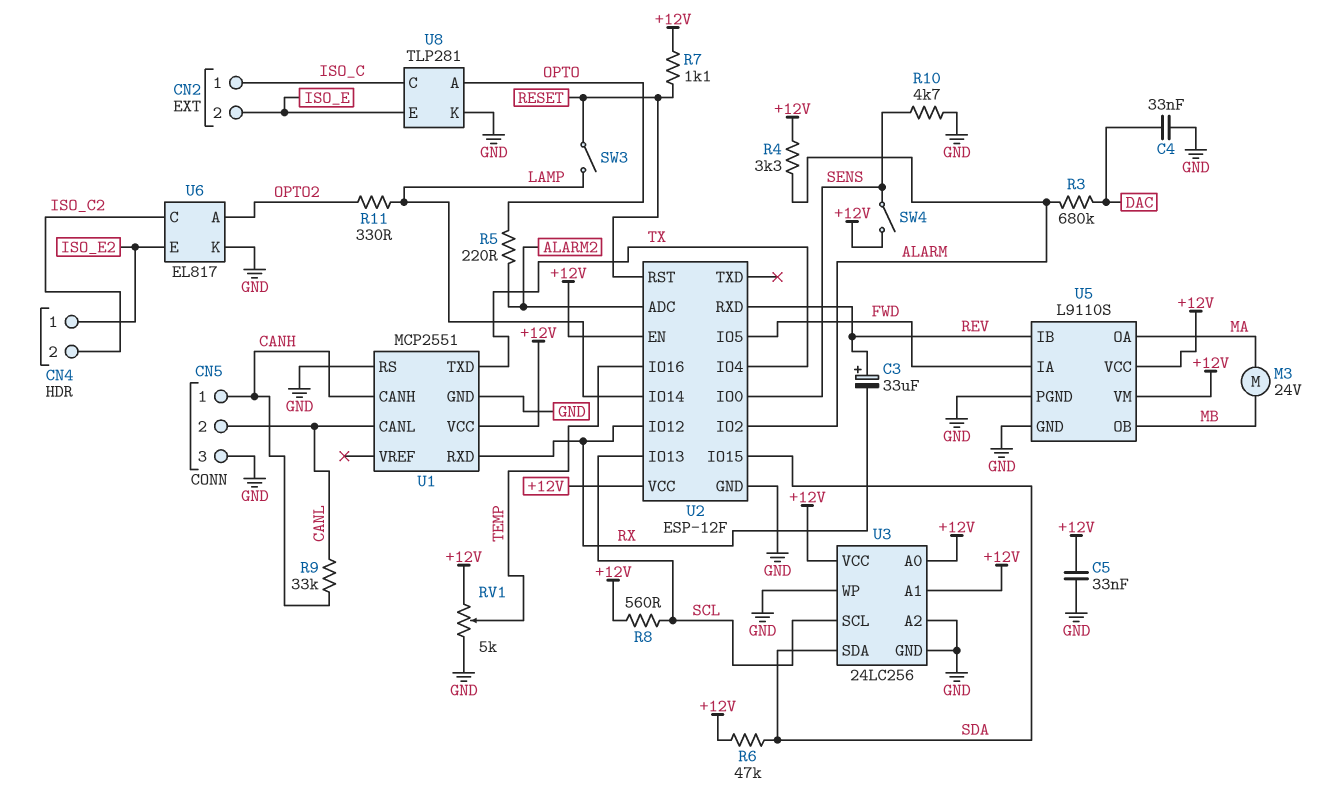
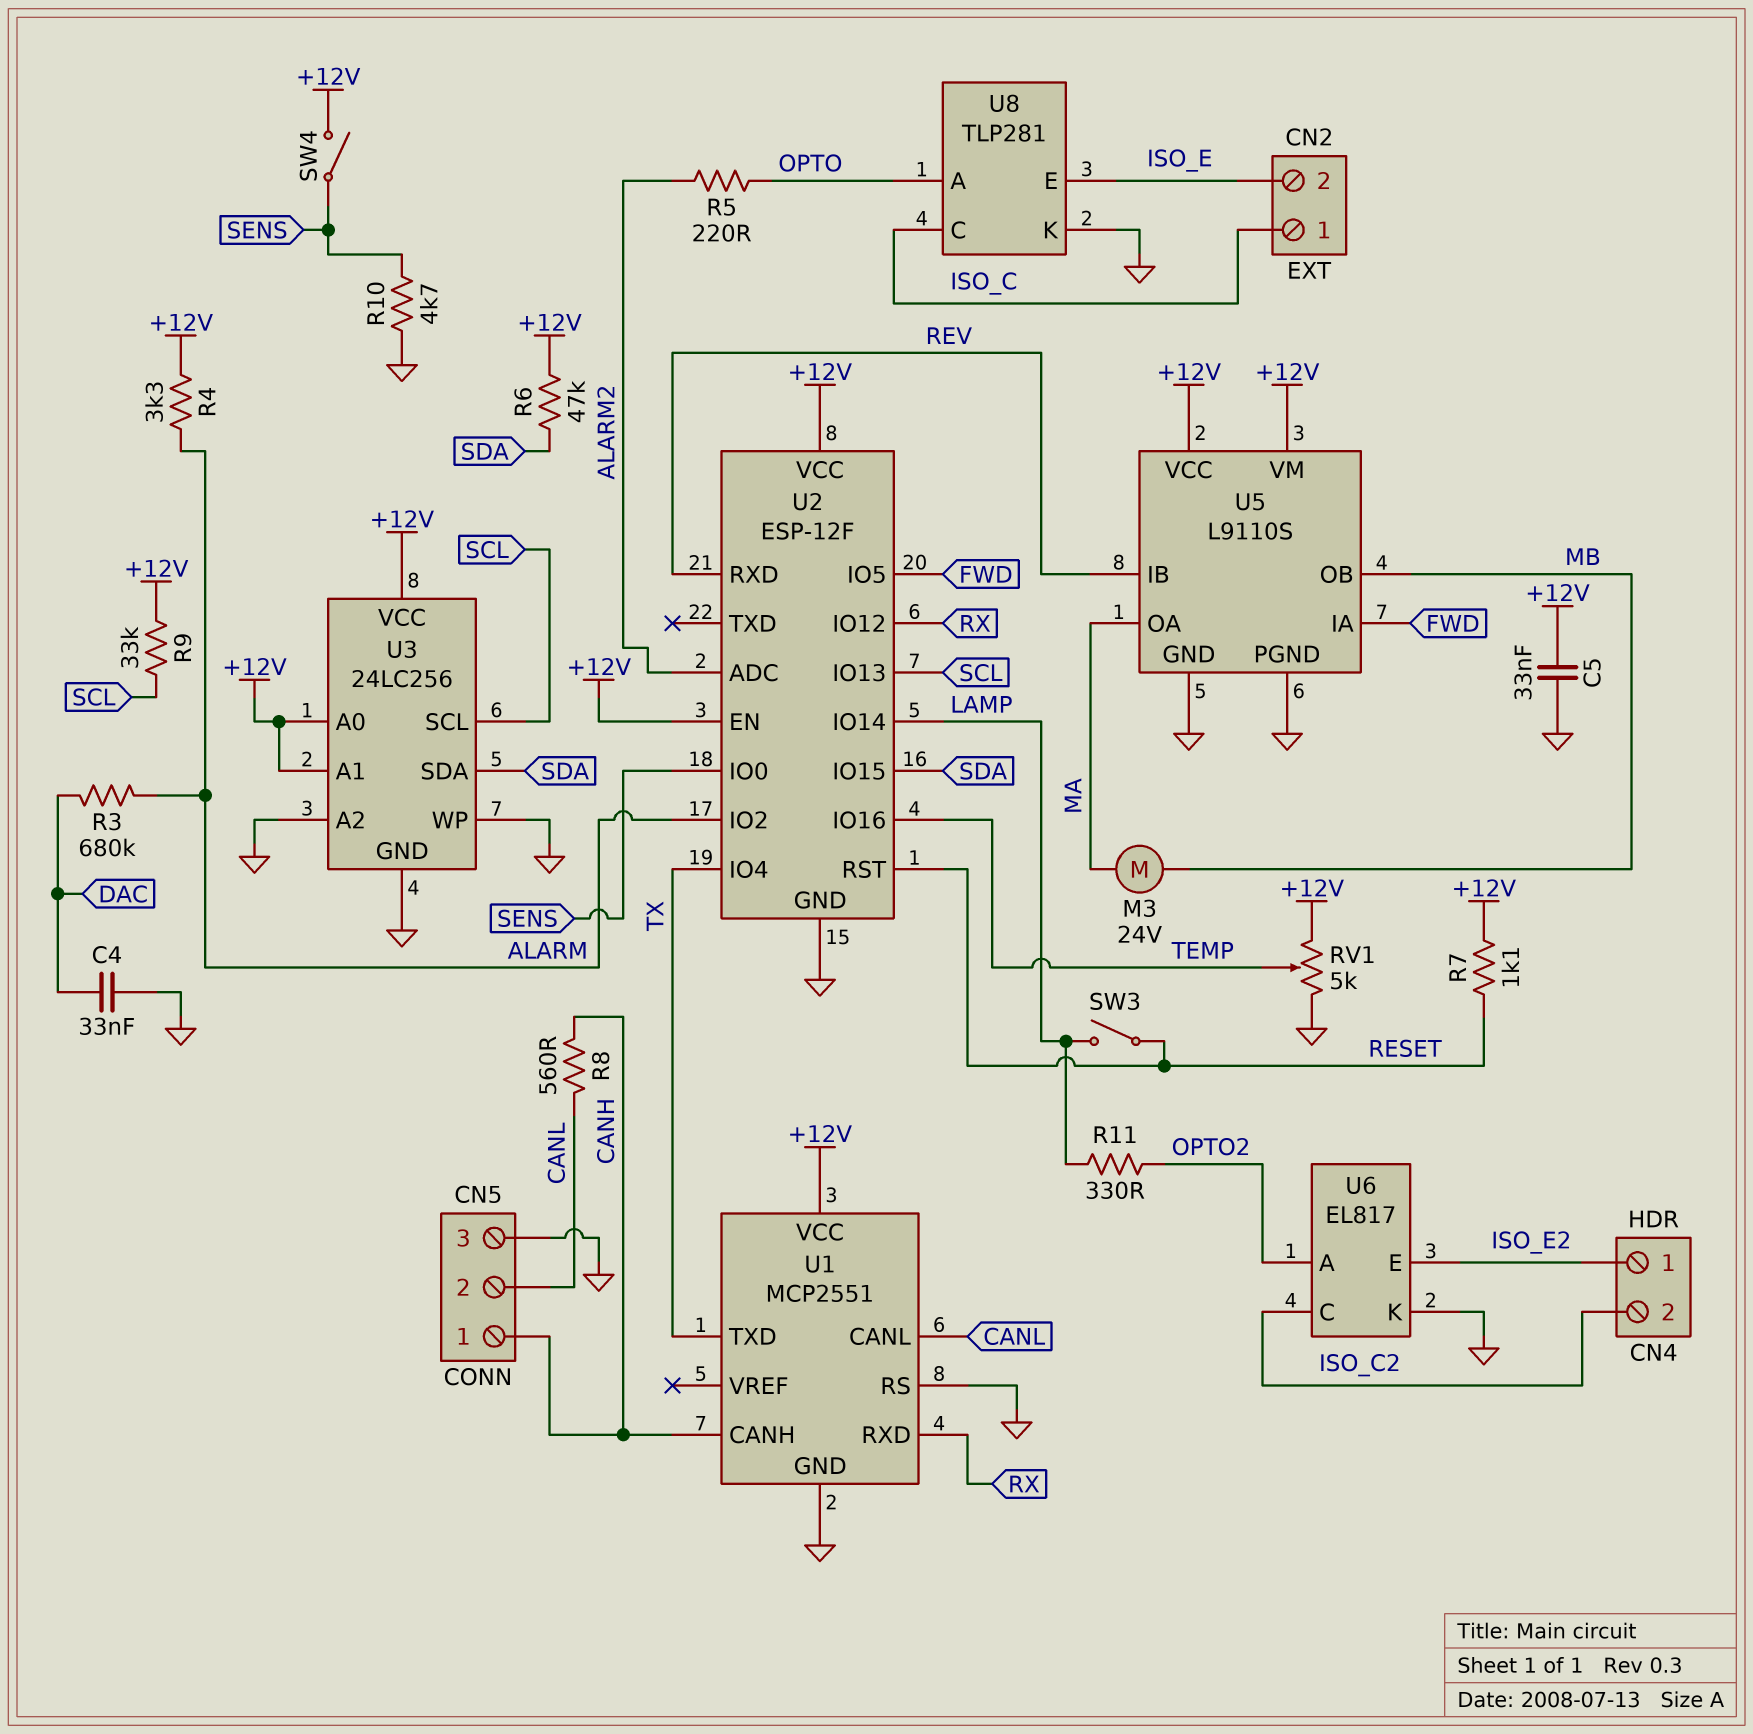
C3: 33uF (plus REV, minus RX) -> none
R8: 560 (+12V, SCL) -> 560 (CANH, CANL)
R9: 33k (CANH, CANL) -> 33k (+12V, SCL)

